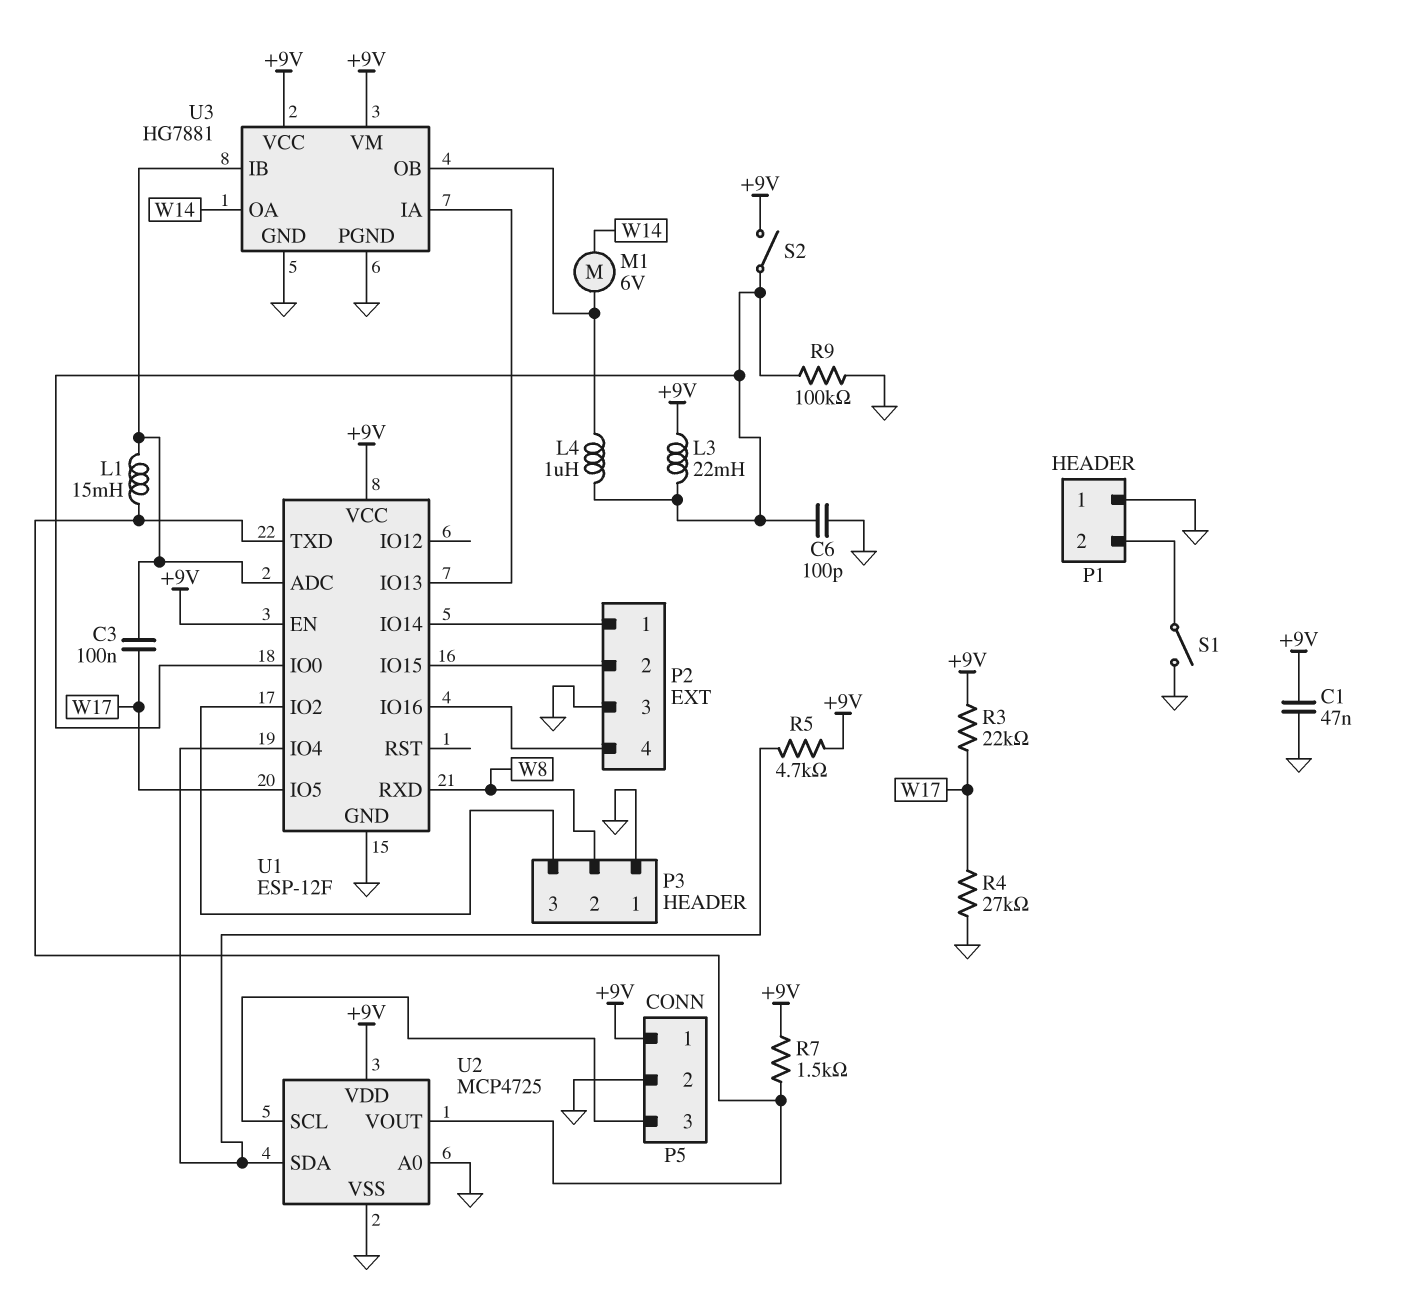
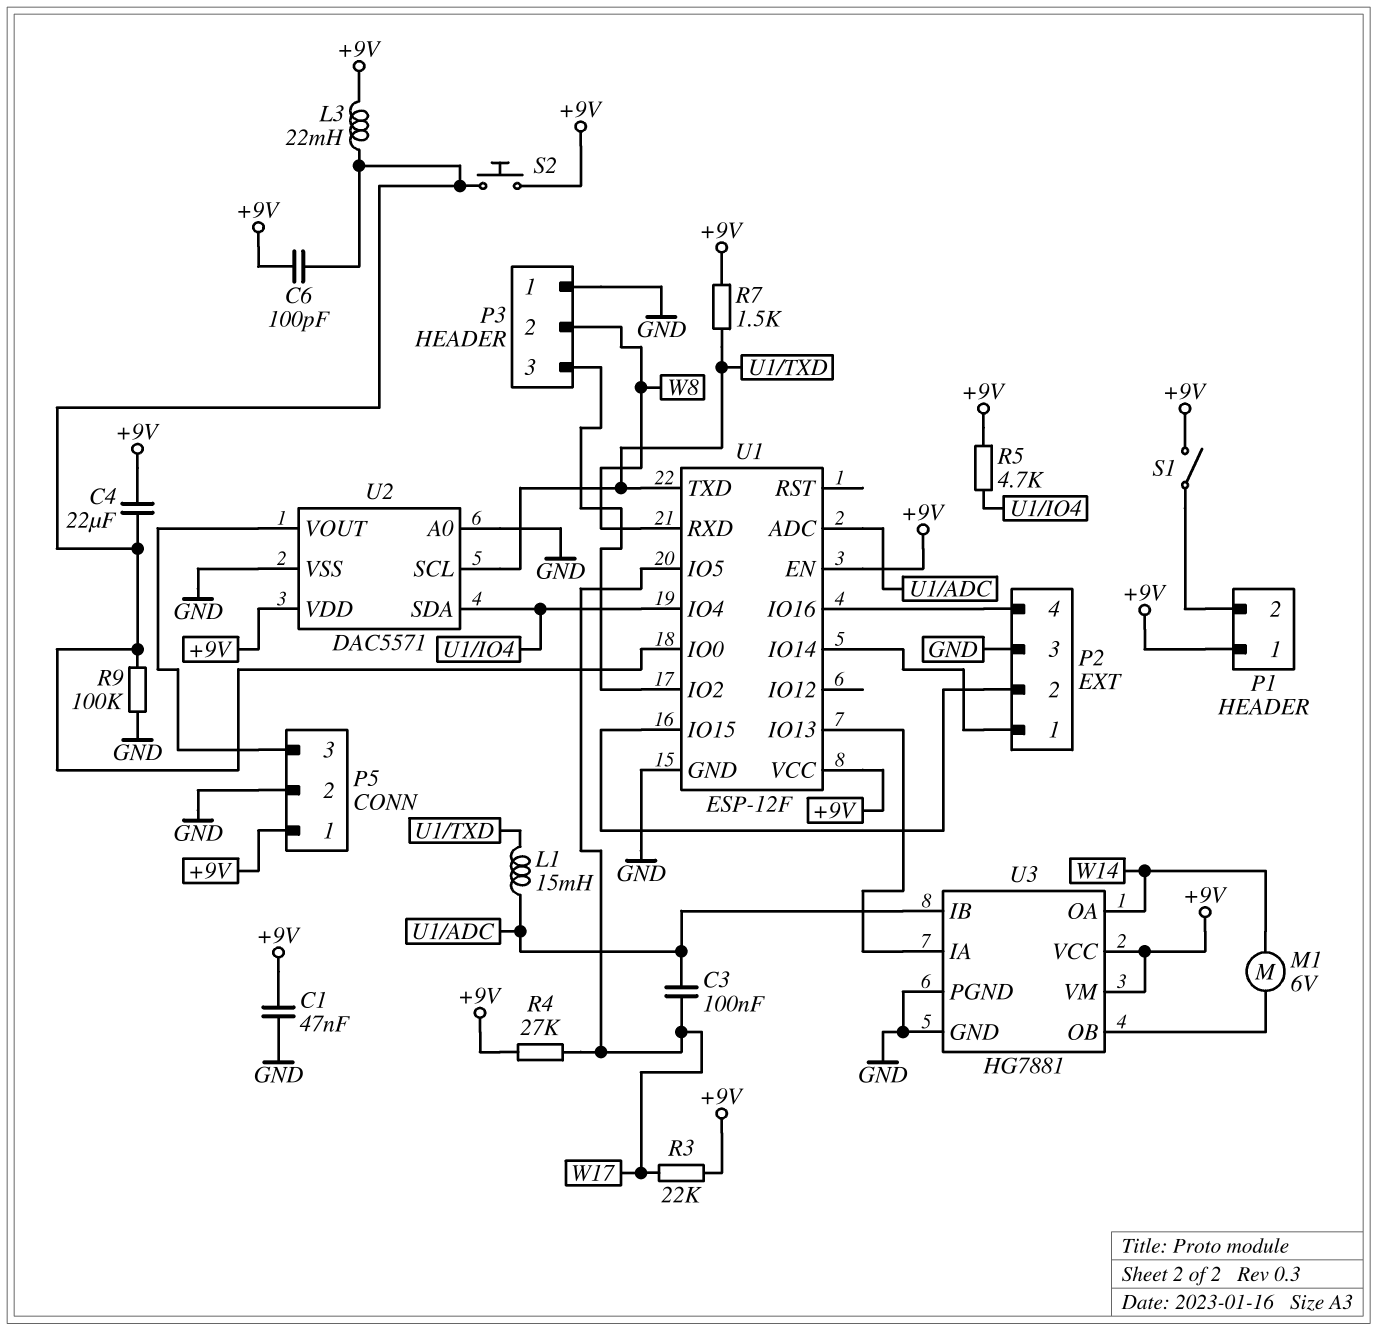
C4: none -> 22uF (+9V, U1/IO0)
C6: 100pF (GND, U1/IO0) -> 100pF (+9V, U1/IO0)
L4: 1uH (U1/IO0, U3/OB) -> none
P1 pin 1: GND -> +9V
R4: 27k (GND, W17) -> 27k (+9V, W17)
S1: switch (GND, P1/2) -> switch (+9V, P1/2)
S2: switch (+9V, U1/IO0) -> button (+9V, U1/IO0)
U2: MCP4725 -> DAC5571
U2 pin SCL: P5/3 -> U1/TXD
U2 pin VOUT: U1/TXD -> P5/3

